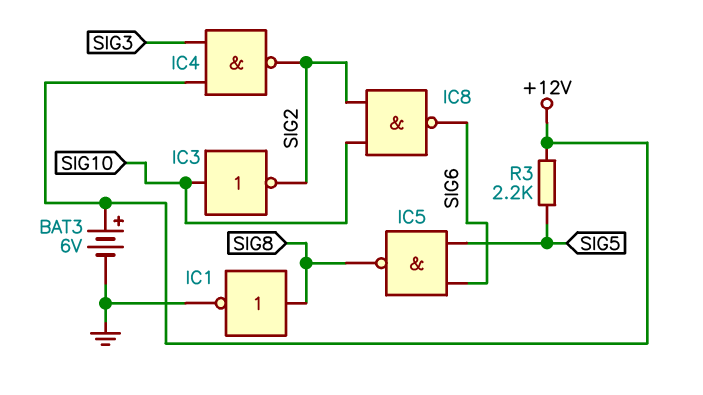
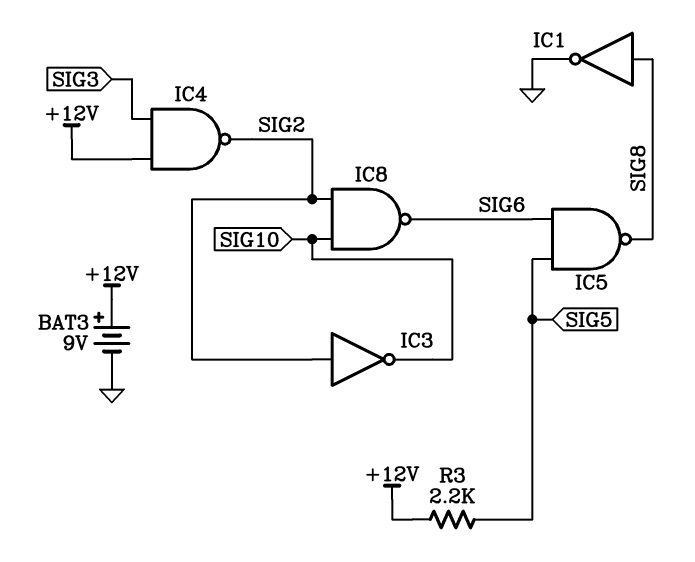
BAT3: 6V (plus +12V, minus GND) -> 9V (plus +12V, minus GND)
IC3: NOT (in SIG10, out SIG2) -> NOT (in SIG2, out SIG10)

